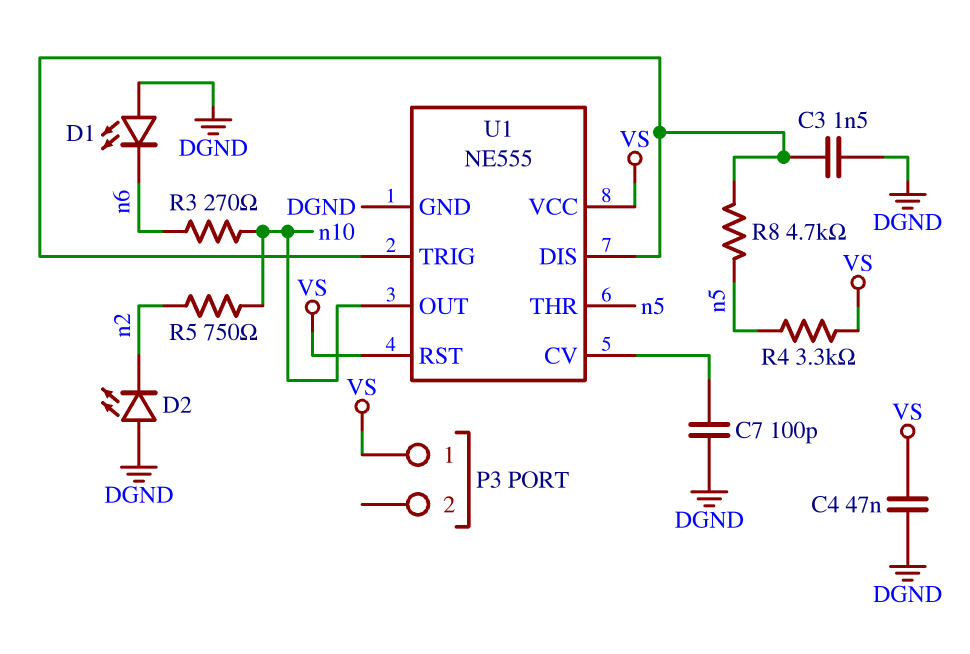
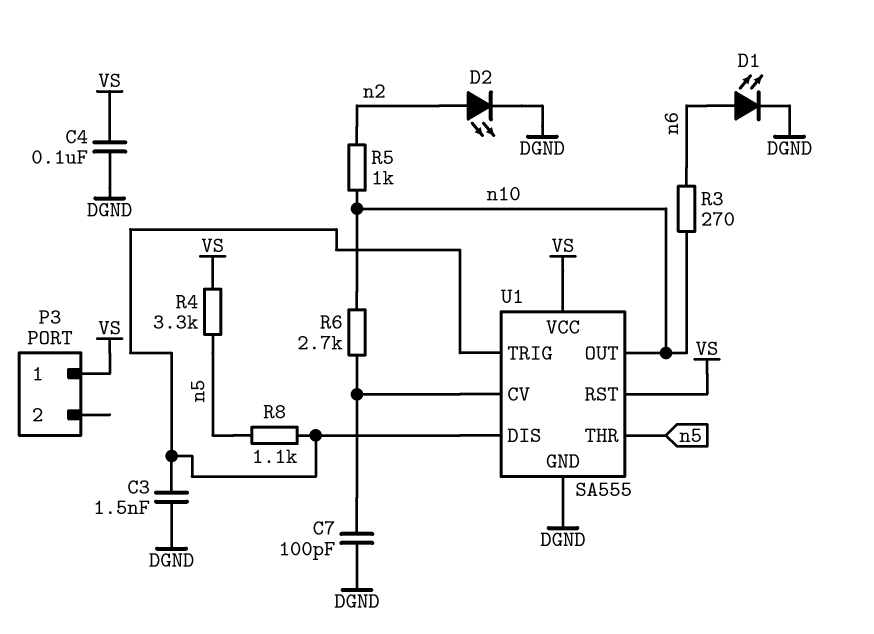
C4: 47nF (DGND, VS) -> 100nF (DGND, VS)
D1: LED (A DGND, K n6) -> LED (A n6, K DGND)
D2: LED (A DGND, K n2) -> LED (A n2, K DGND)
R5: 750 (n2, n10) -> 1k (n2, n10)
R6: none -> 2.7k (U1/CV, n10)
R8: 4.7k (U1/DIS, n5) -> 1.1k (U1/DIS, n5)
U1: NE555 -> SA555

